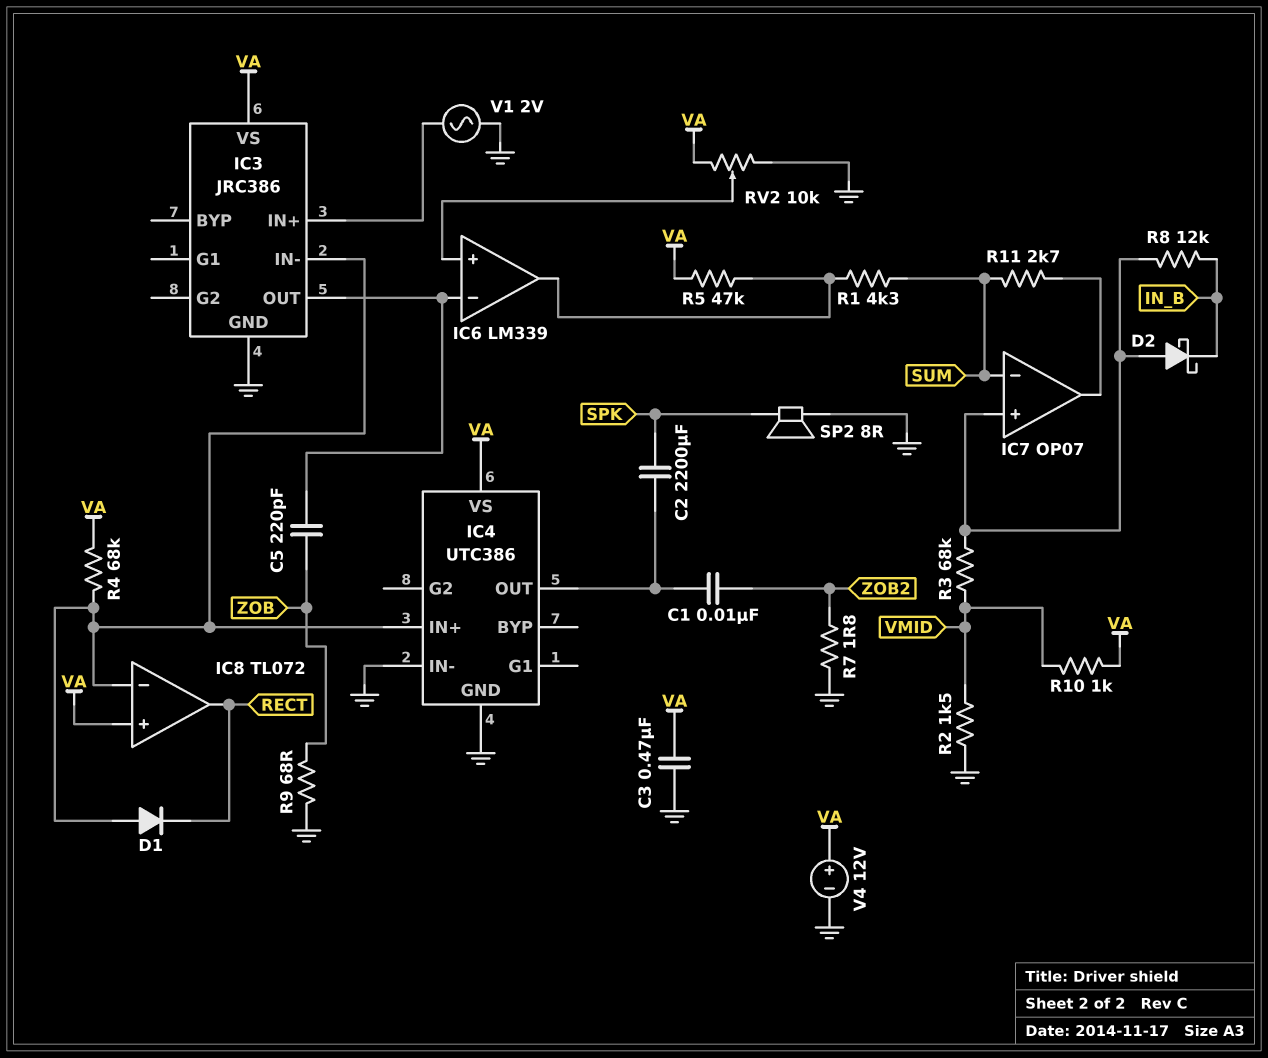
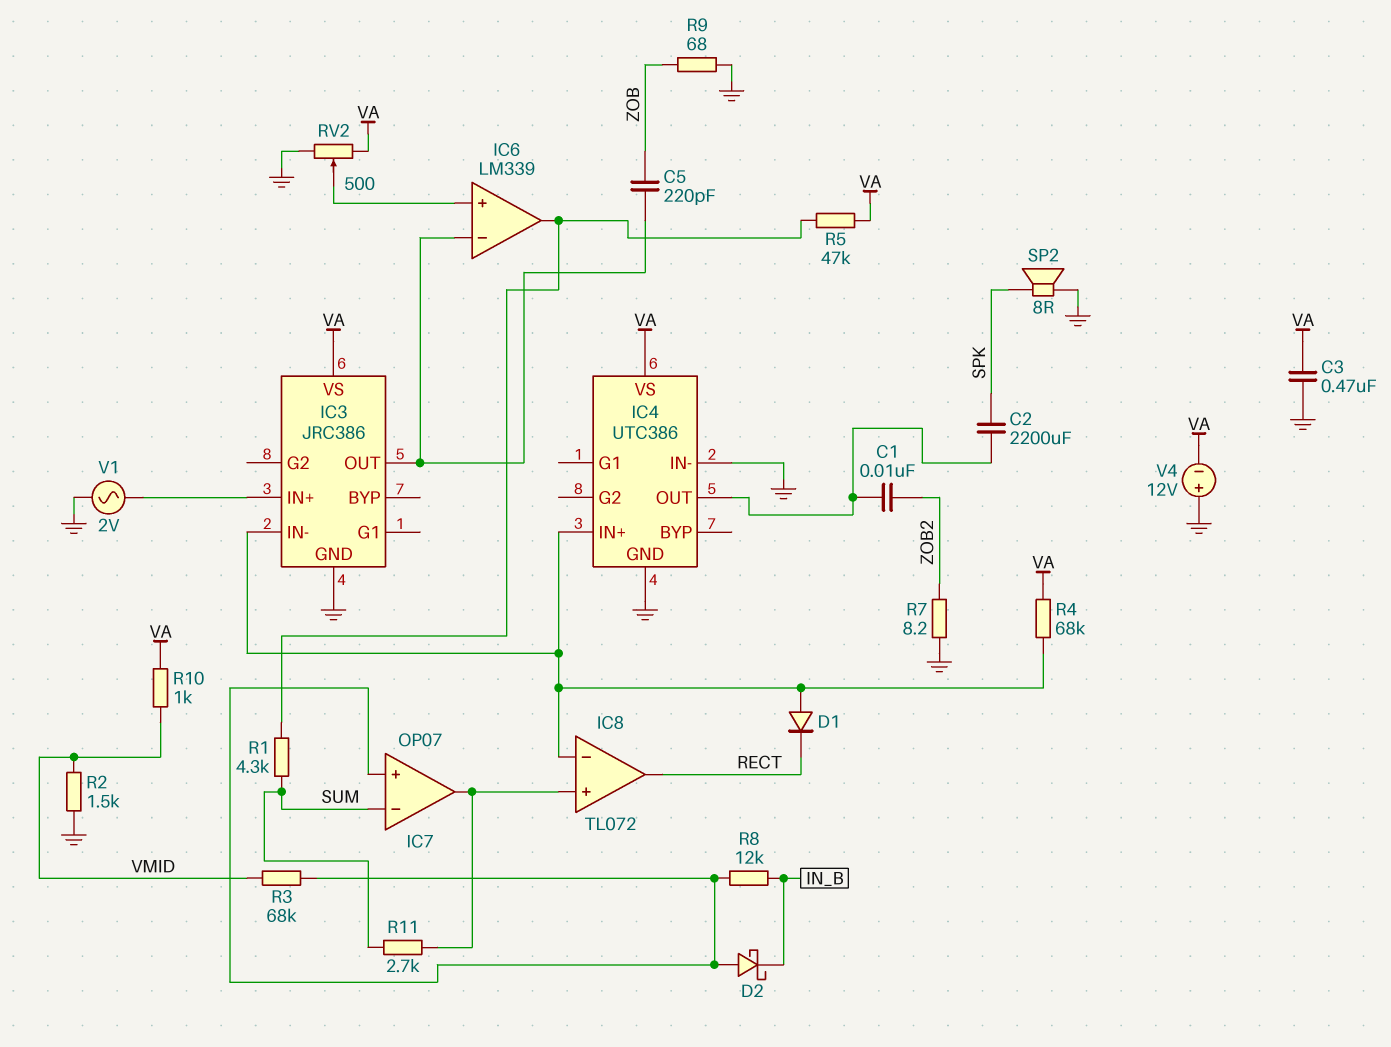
IC8 pin in+: VA -> IC7/out
R7: 1.8 (GND, ZOB2) -> 8.2 (GND, ZOB2)
RV2: 10k (GND, VA, wiper IC6/in+) -> 500 (GND, VA, wiper IC6/in+)
V4: 12V (plus VA, minus GND) -> 12V (plus GND, minus VA)

